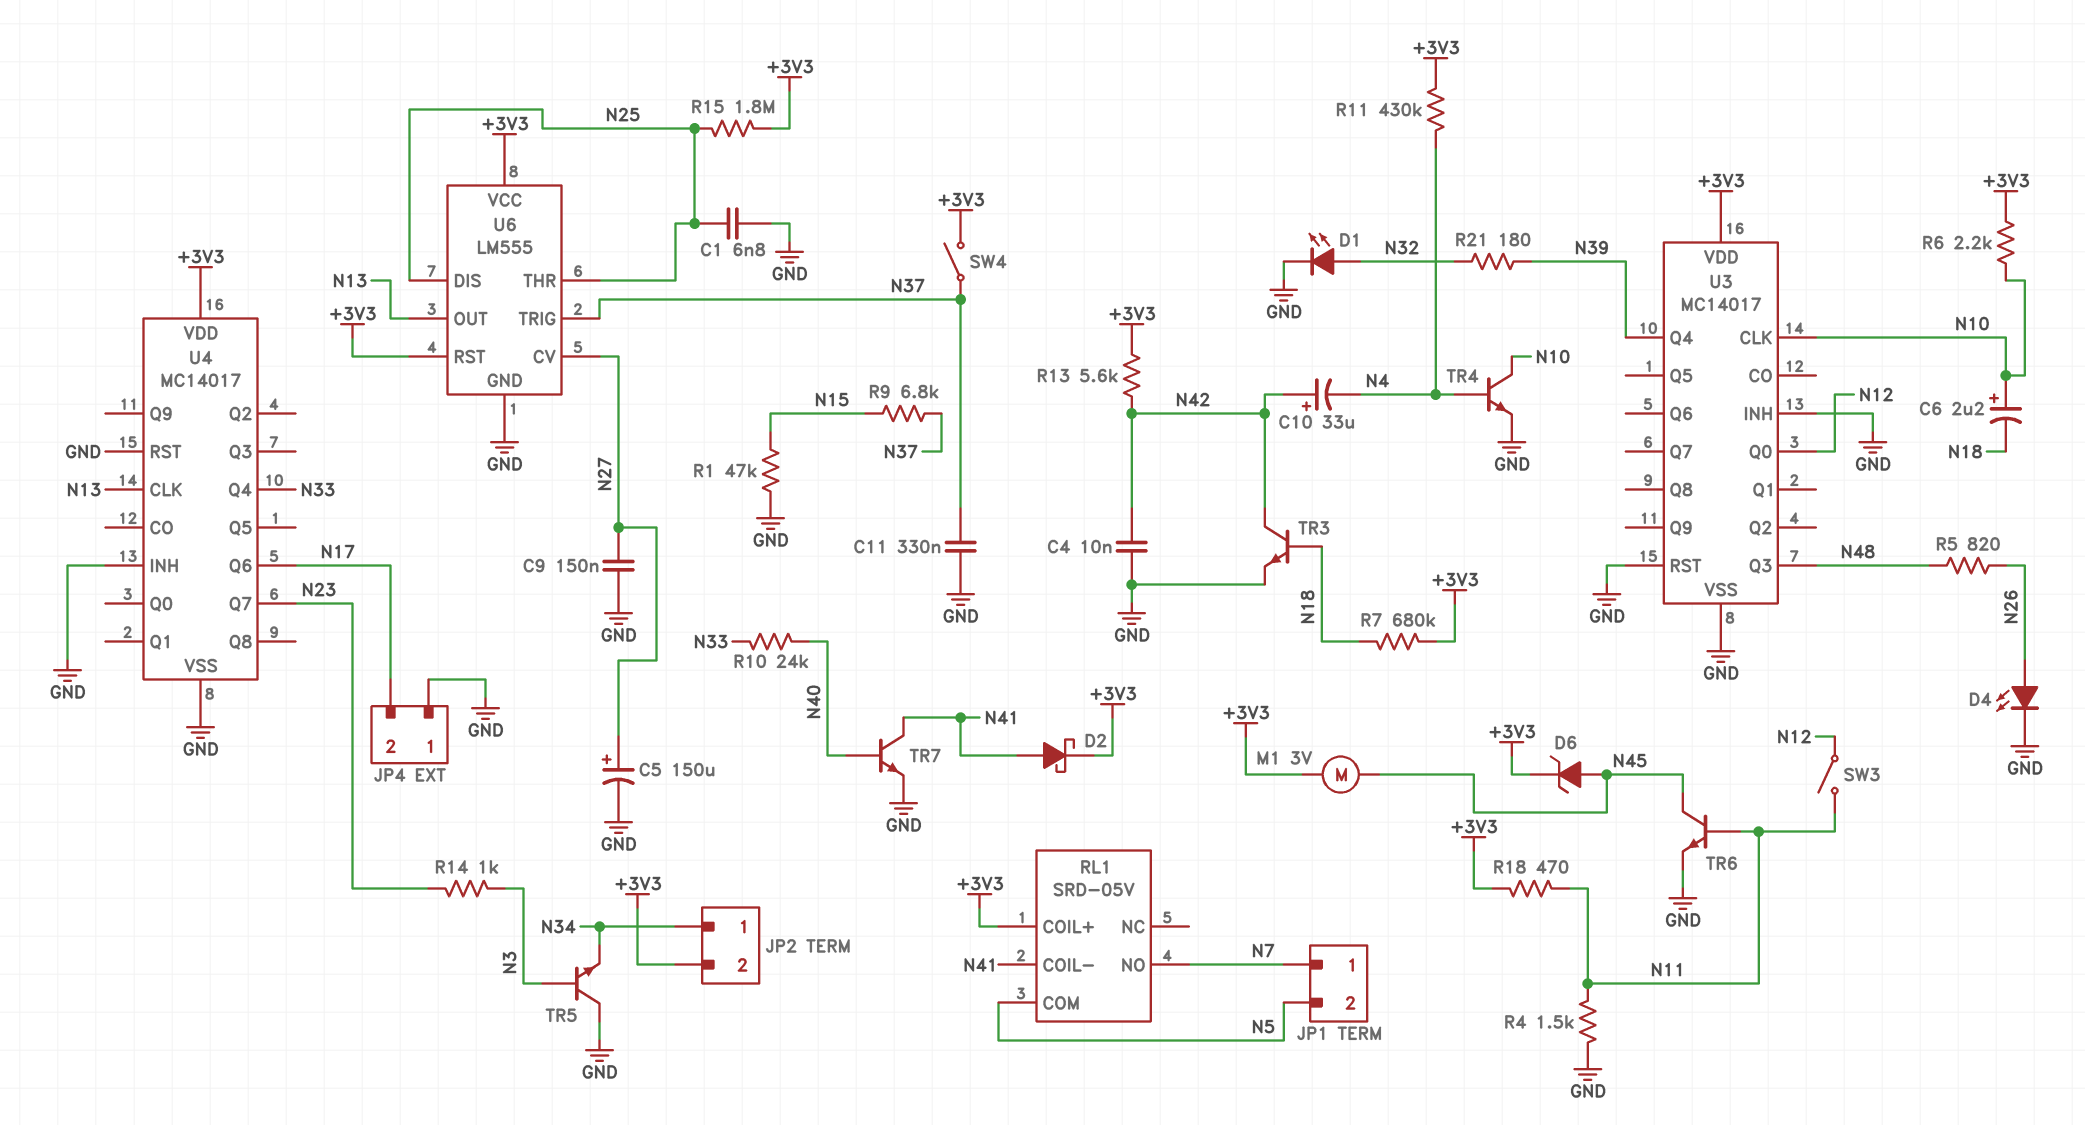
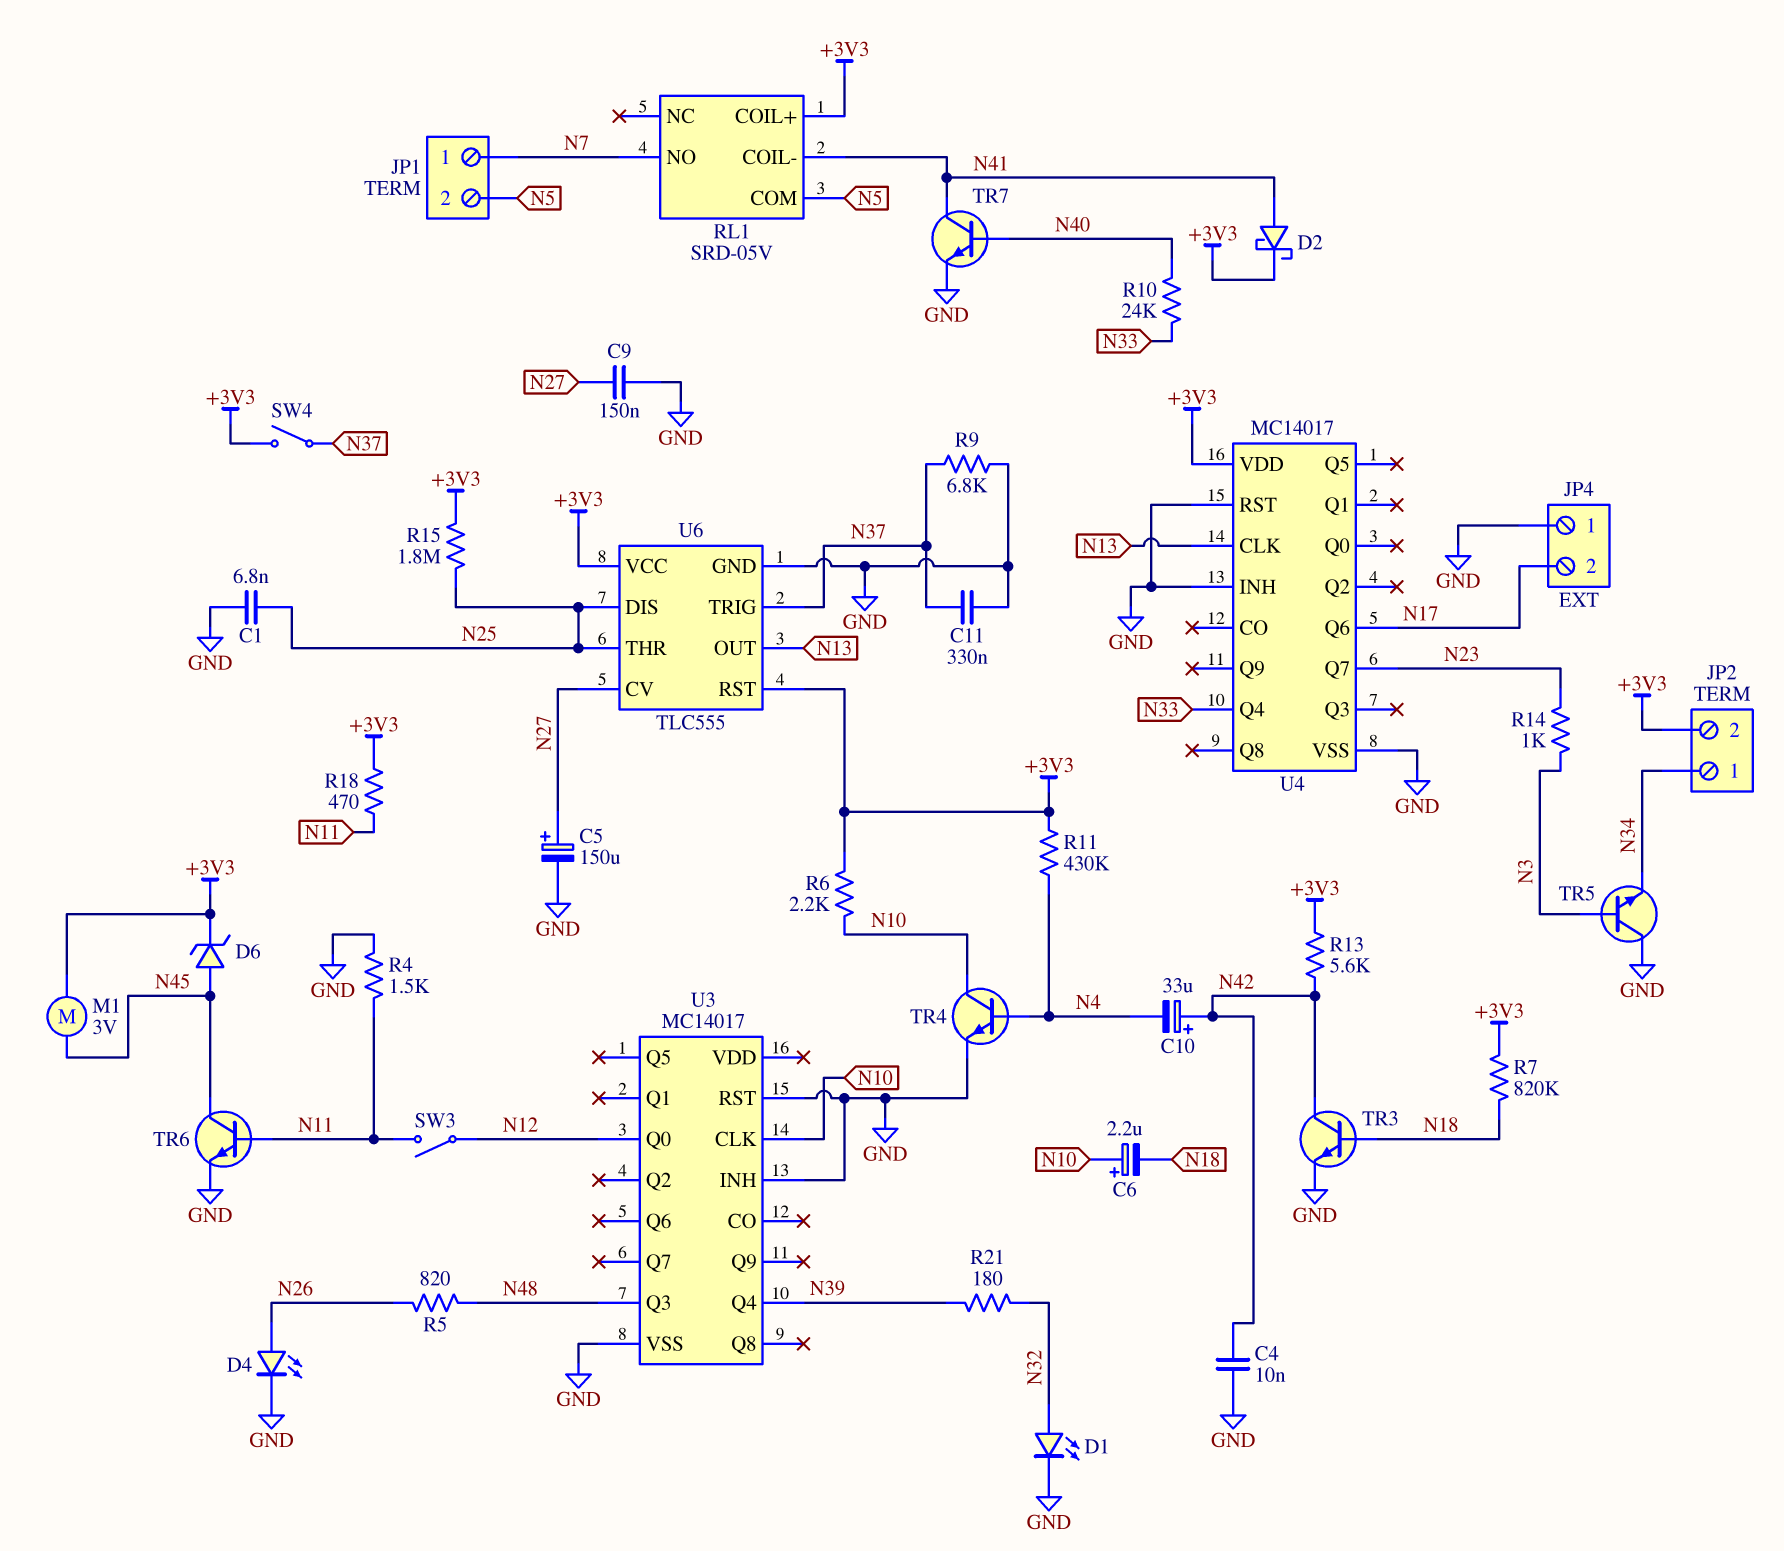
R1: 47k (GND, N15) -> none
R7: 680k (+3V3, N18) -> 820k (+3V3, N18)
R9: 6.8k (N15, N37) -> 6.8k (GND, N37)
U3 pin VDD: +3V3 -> none
U6: LM555 -> TLC555

